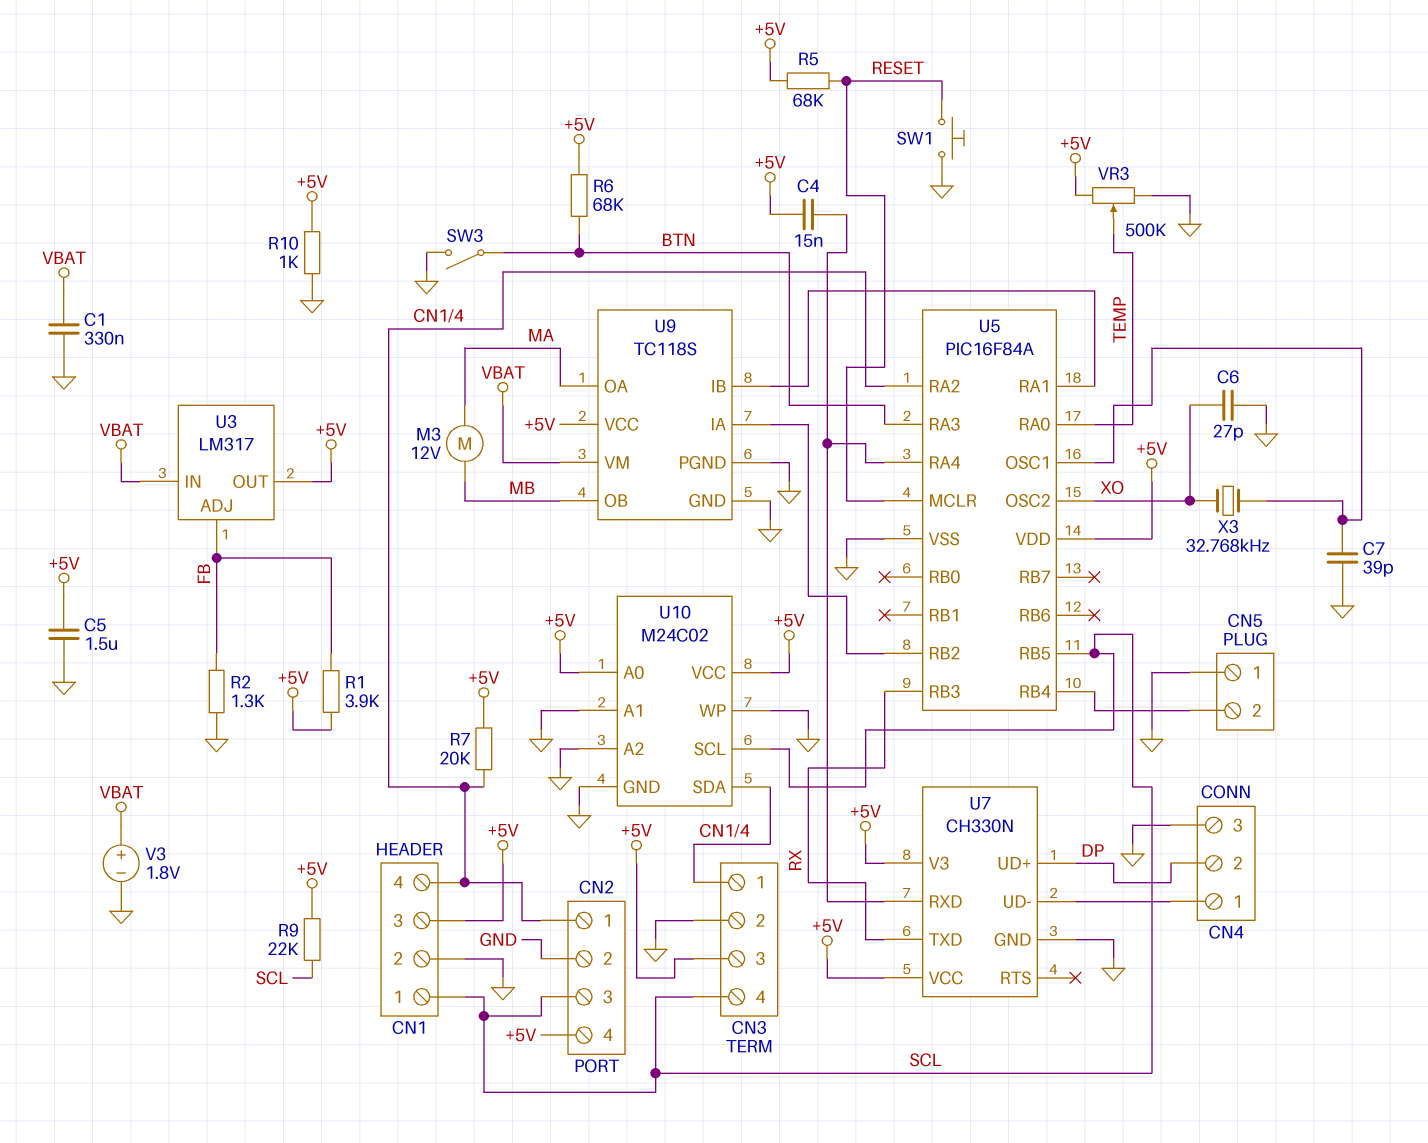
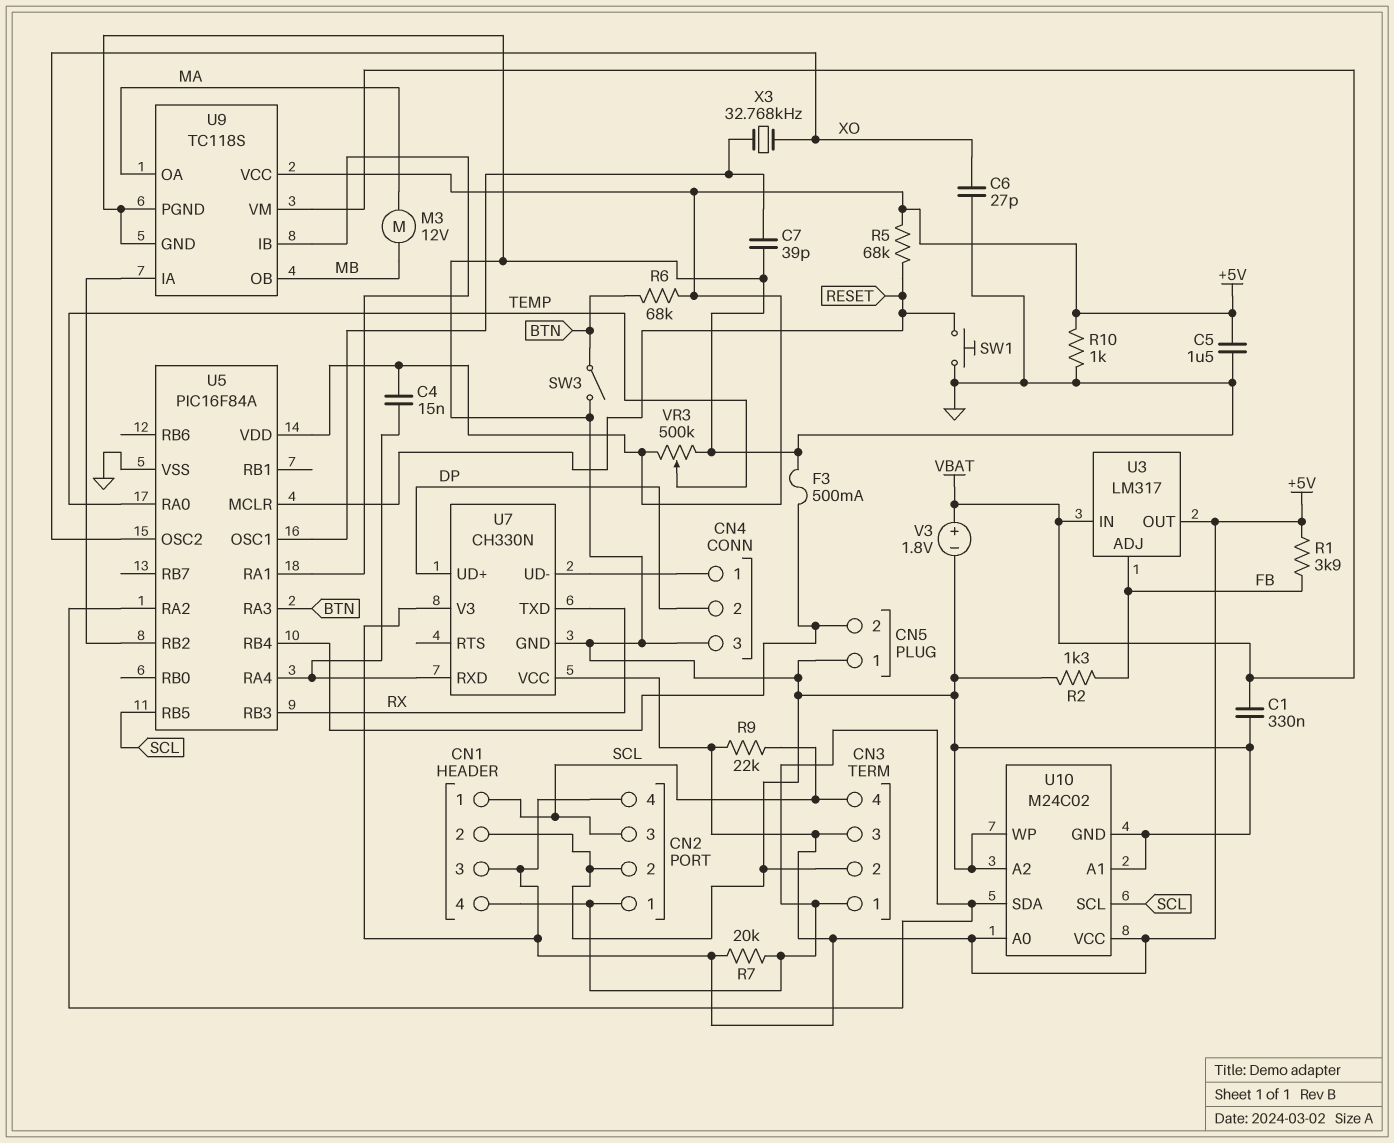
F3: none -> 500mA (CN5/2, GND)

